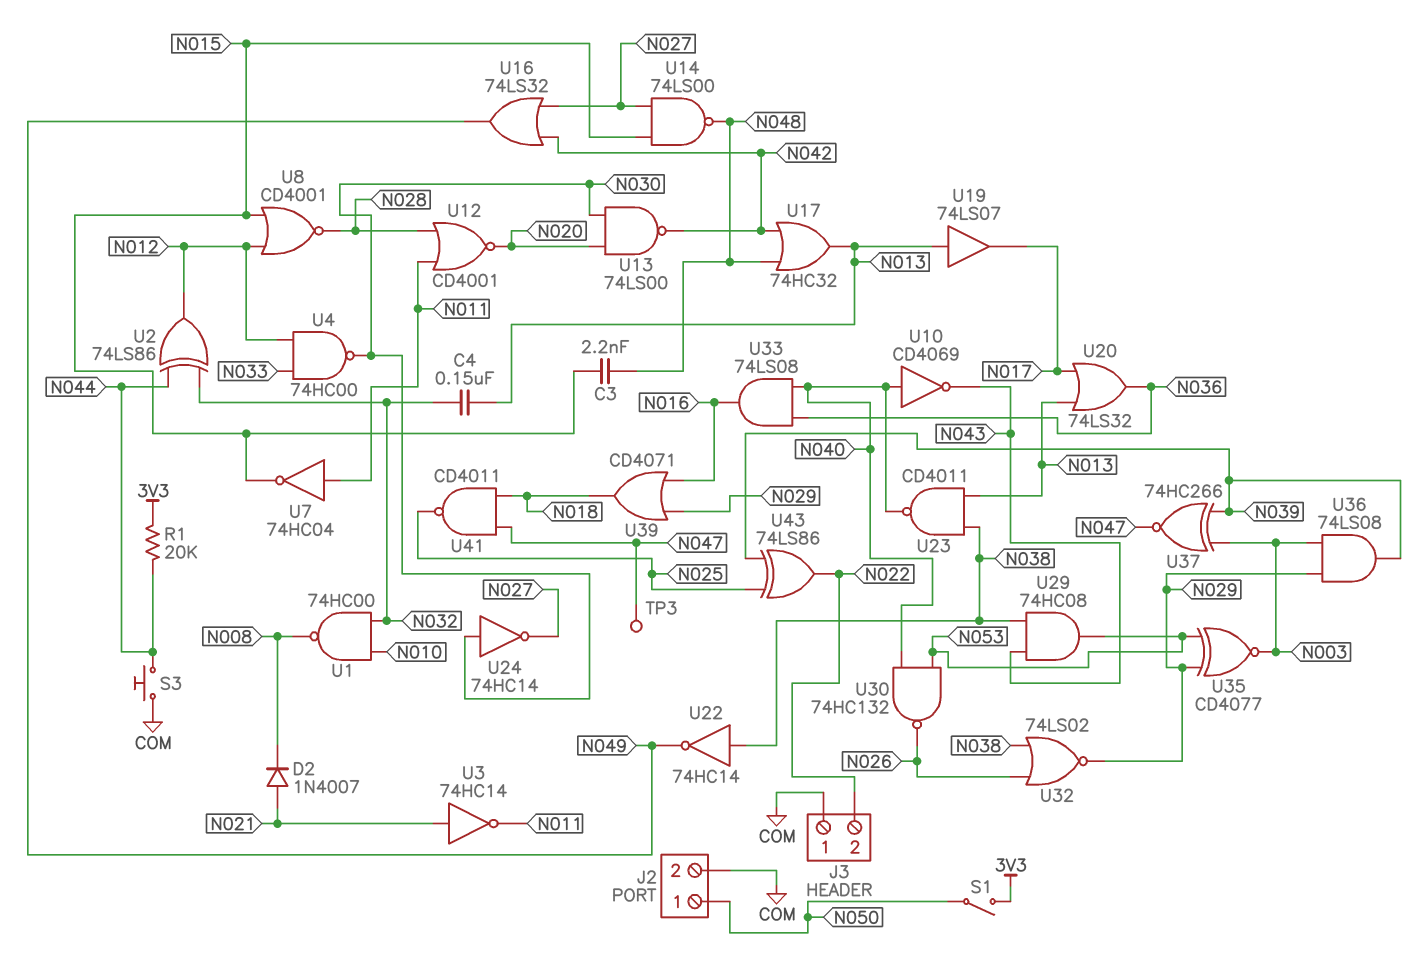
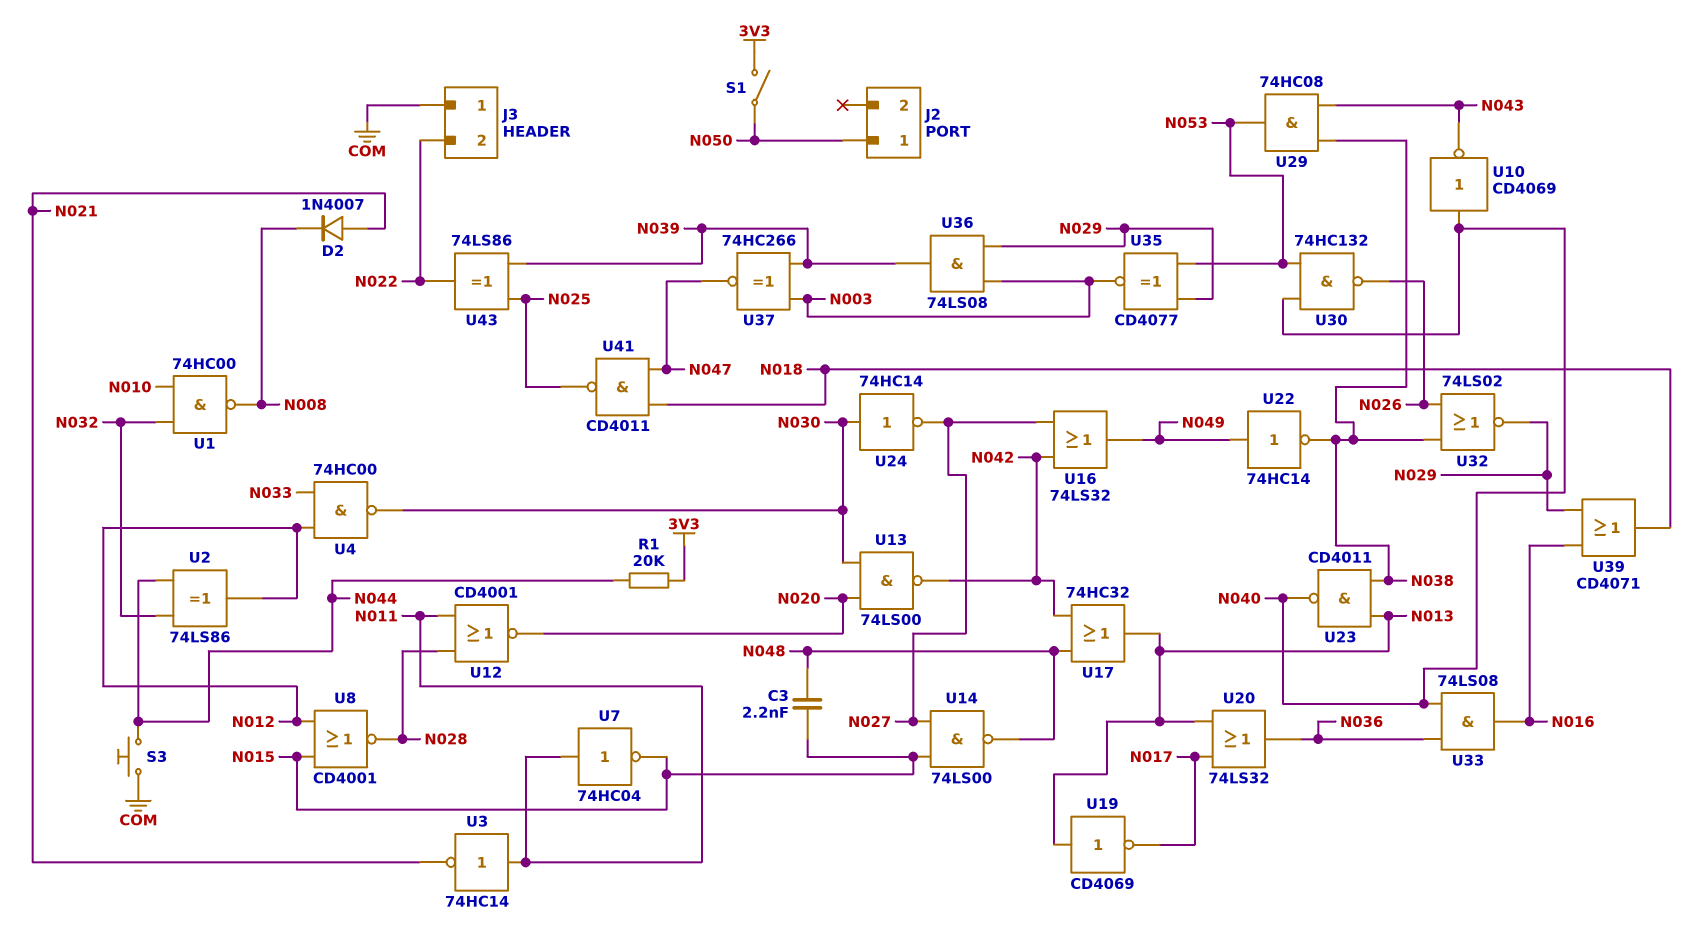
C4: 150nF (N013, N032) -> none
J2 pin 2: COM -> none
TP3: test point (N047) -> none
U3: NOT 74HC14 (in N021, out N011) -> NOT 74HC14 (in N011, out N021)
U19: buffer 74LS07 (in N013, out N017) -> NOT CD4069 (in N013, out N017)
U22: NOT 74HC14 (in N038, out N049) -> NOT 74HC14 (in N049, out N038)

